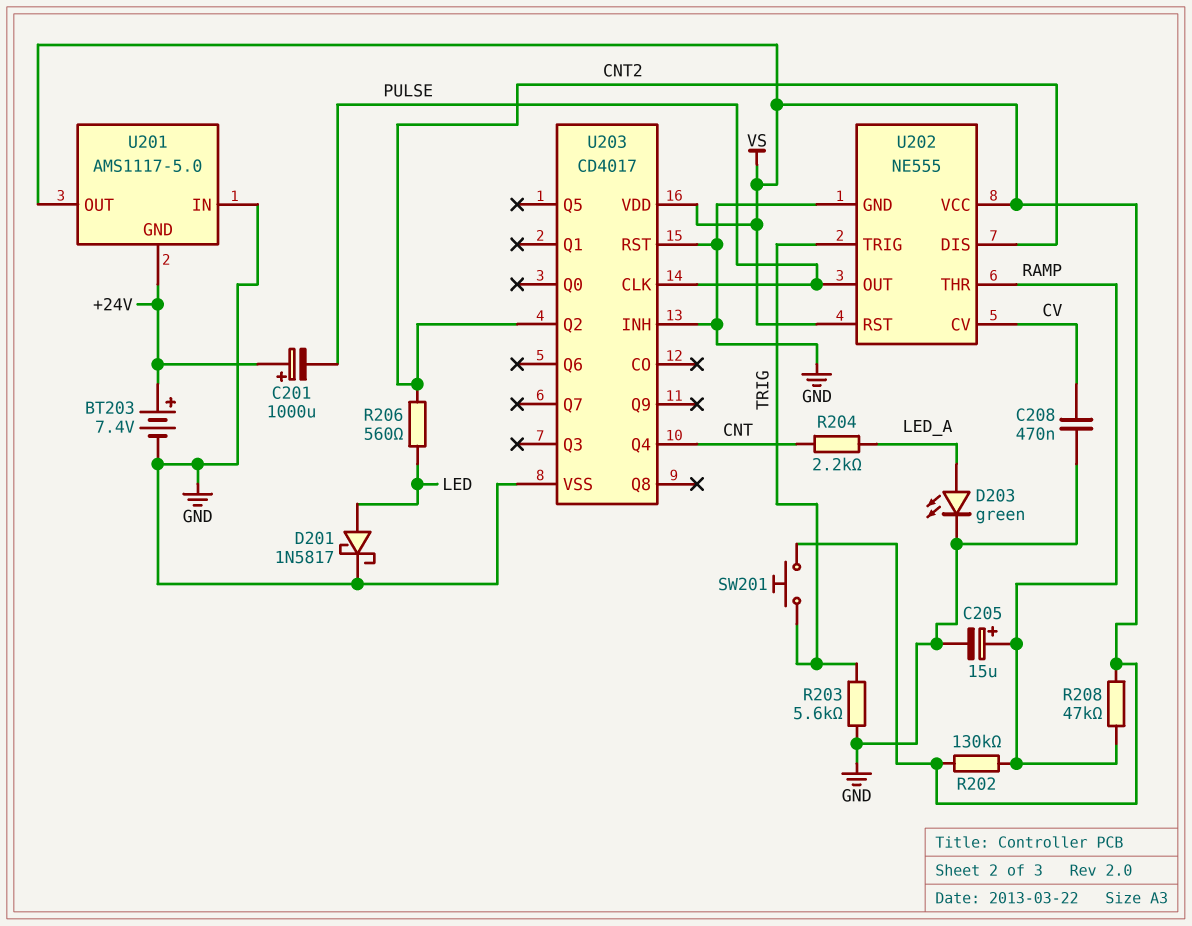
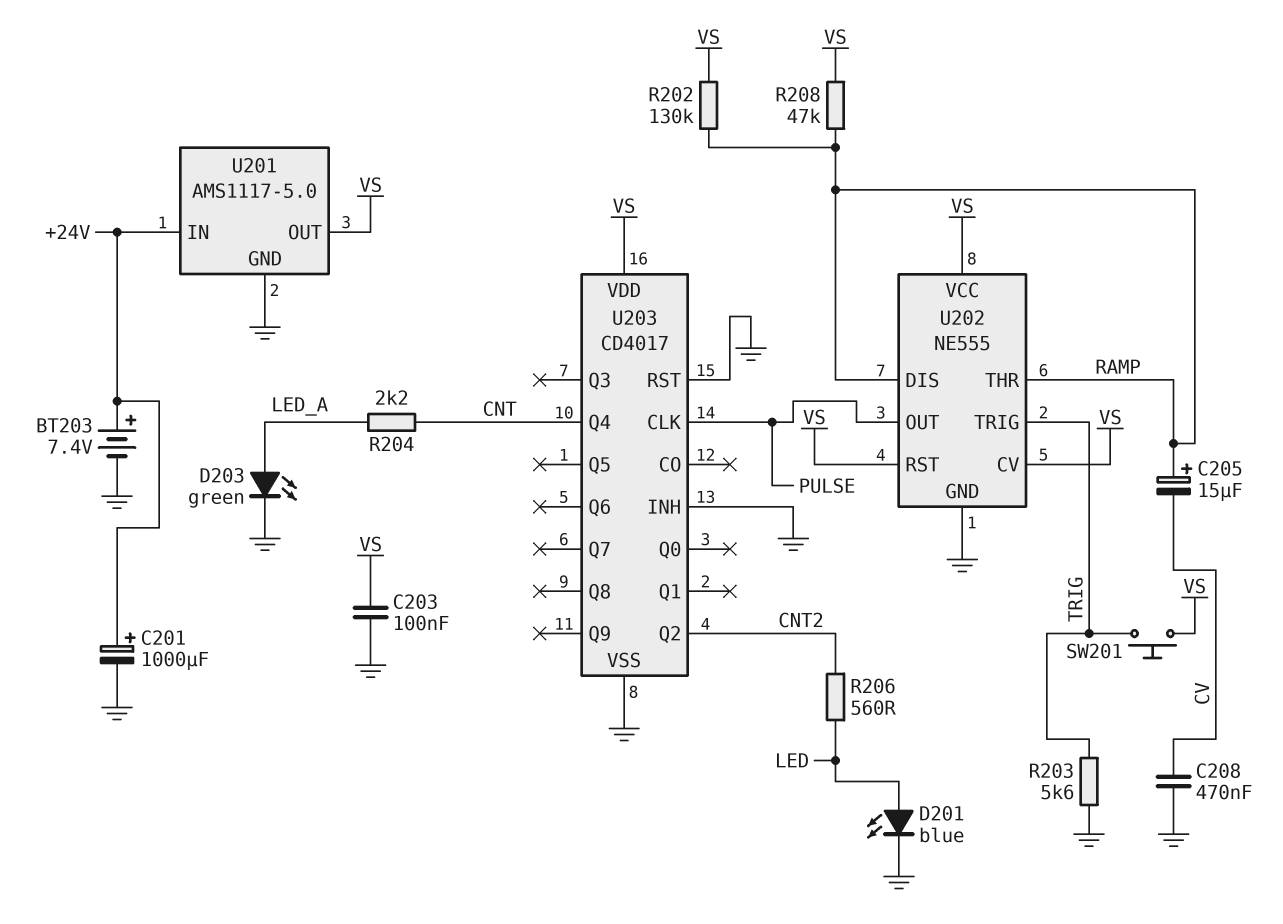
C201: 1000uF (plus +24V, minus PULSE) -> 1000uF (plus +24V, minus GND)
C203: none -> 100nF (GND, VS)
C205: 15uF (plus RAMP, minus GND) -> 15uF (plus RAMP, minus CV)
D201: schottky 1N5817 (A LED, K GND) -> LED blue (A LED, K GND)
U201 pin GND: +24V -> GND
U201 pin IN: GND -> +24V
U202 pin CV: CV -> VS
U202 pin DIS: CNT2 -> RAMP

